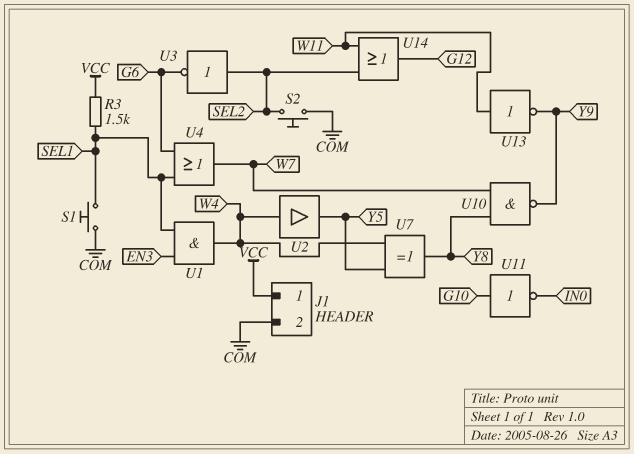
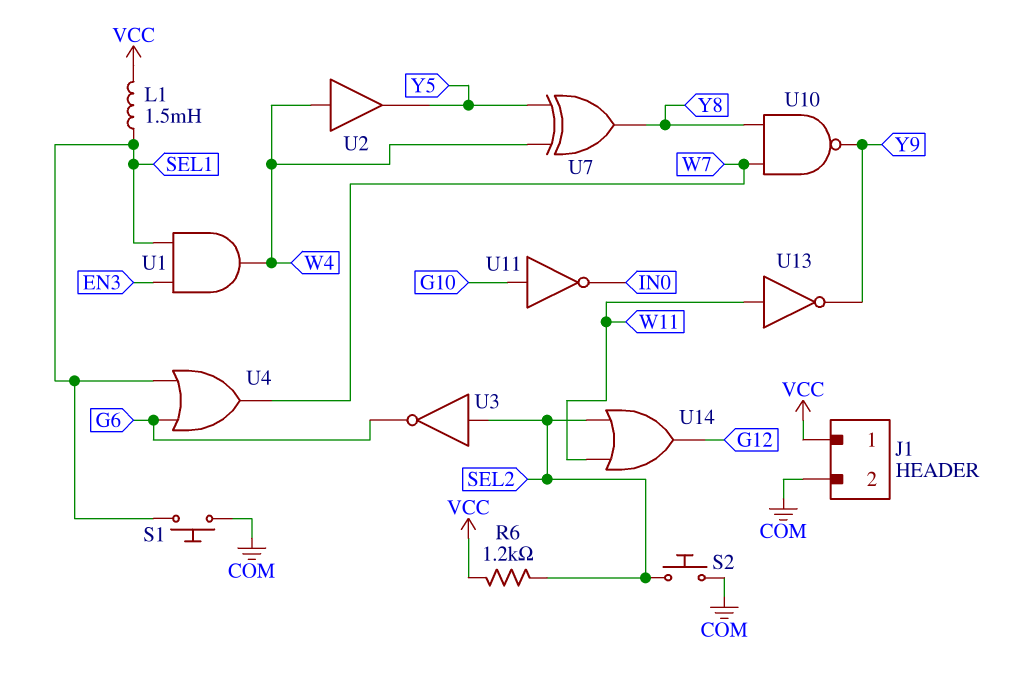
L1: none -> 1.5mH (SEL1, VCC)
R3: 1.5k (SEL1, VCC) -> none
R6: none -> 1.2k (SEL2, VCC)

